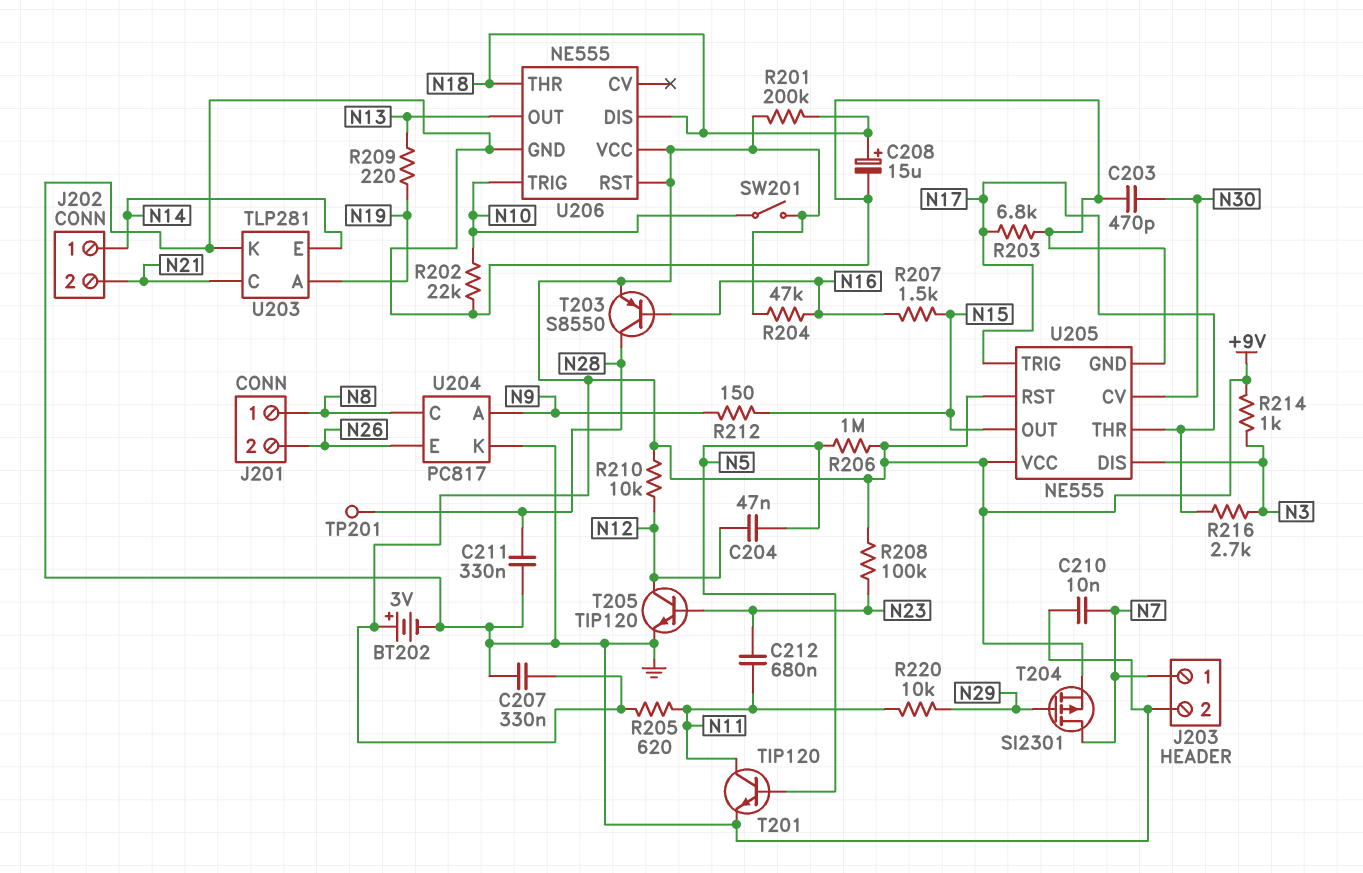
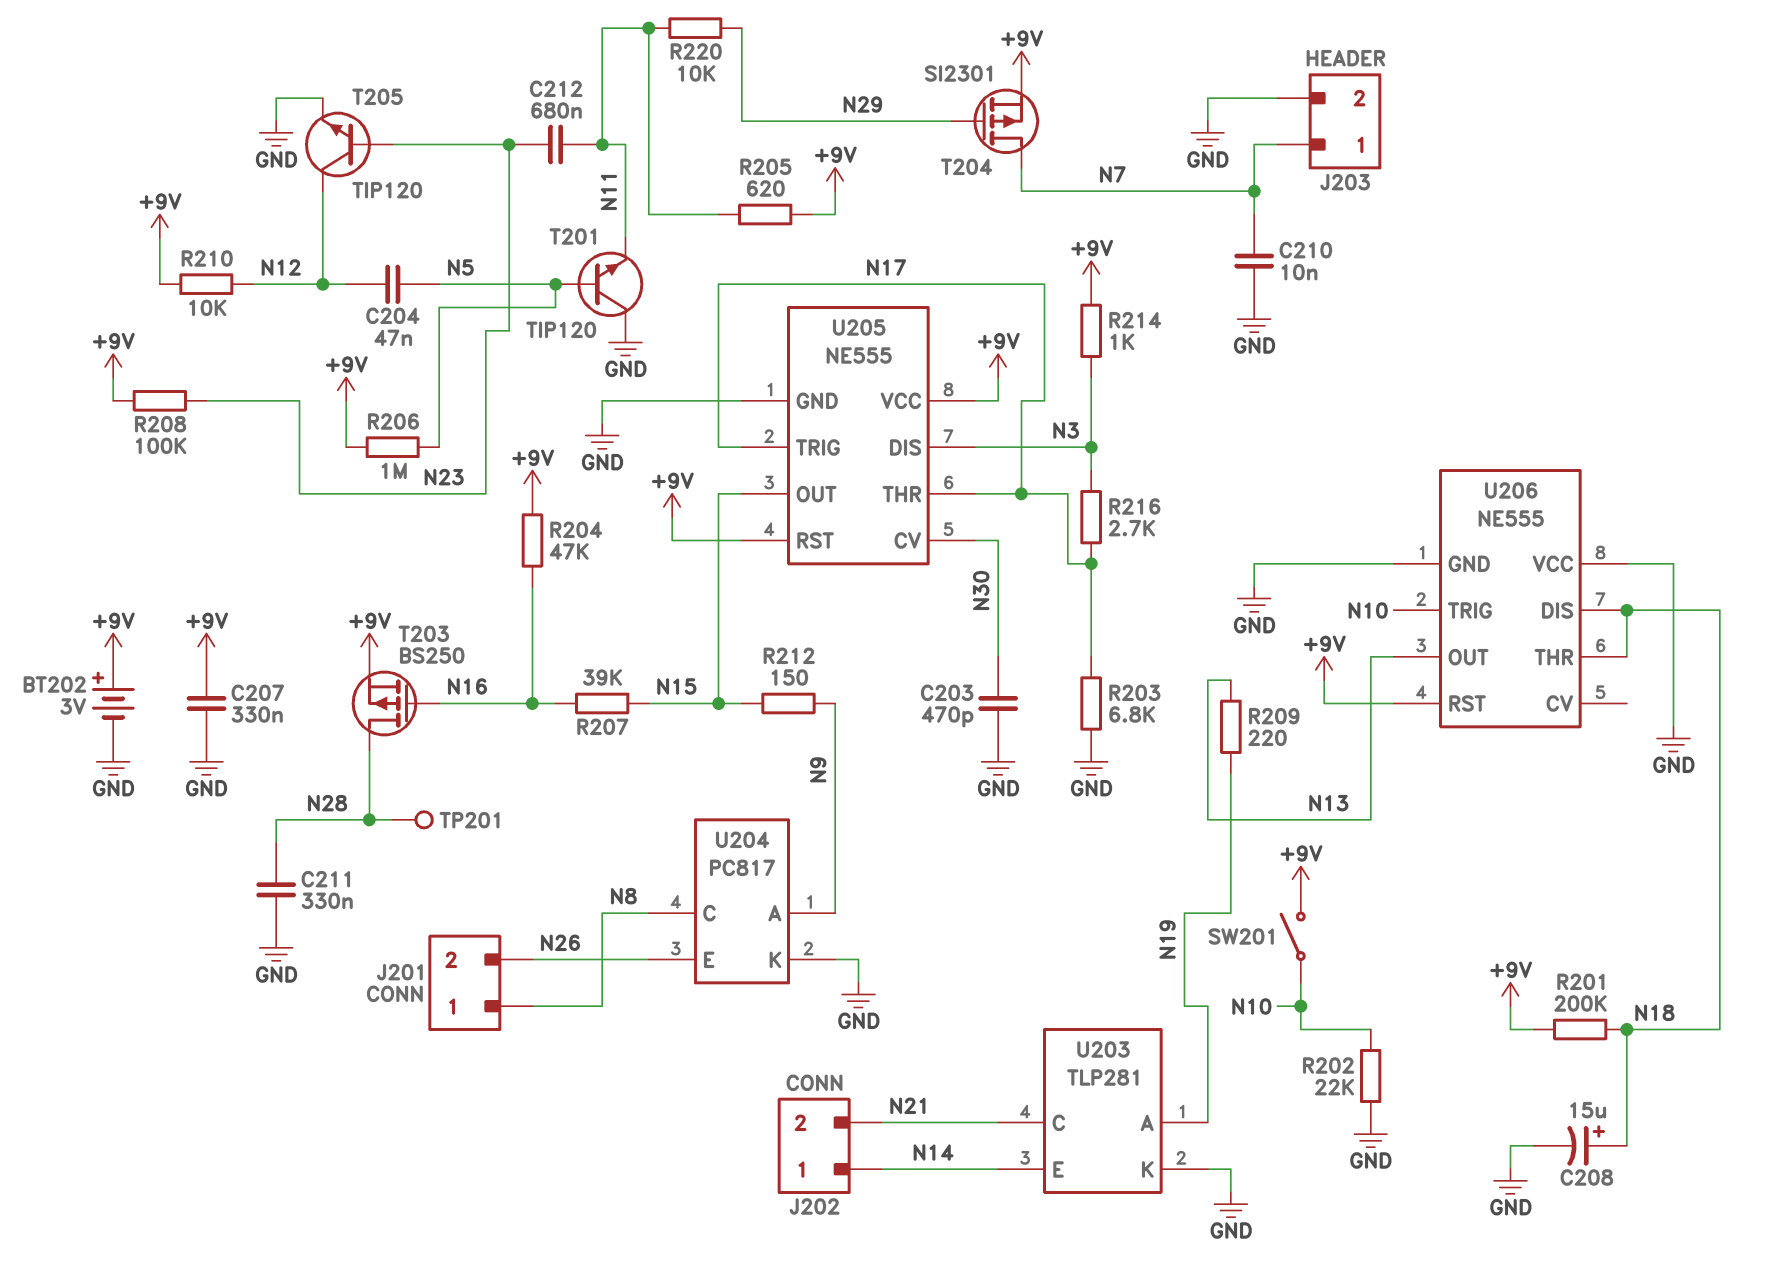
R207: 1.5k (N15, N16) -> 39k (N15, N16)
T201: NPN TIP120 (B N5, C N11, E GND) -> NPN TIP120 (B N5, C GND, E N11)
T203: PNP S8550 (B N16, C N28, E +9V) -> PMOS BS250 (G N16, D N28, S +9V)
U206 pin VCC: +9V -> GND

